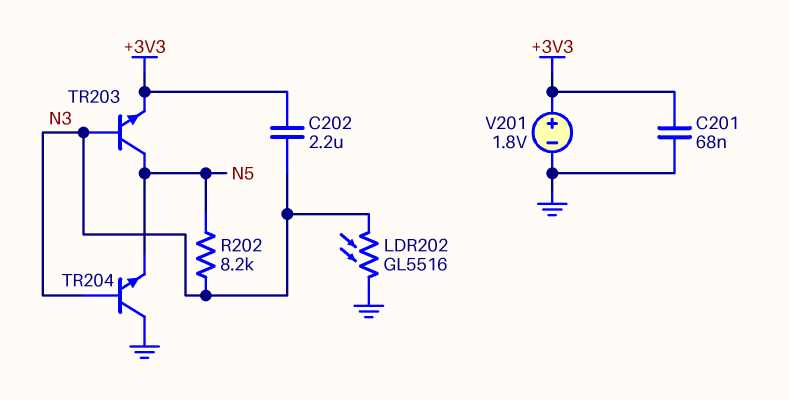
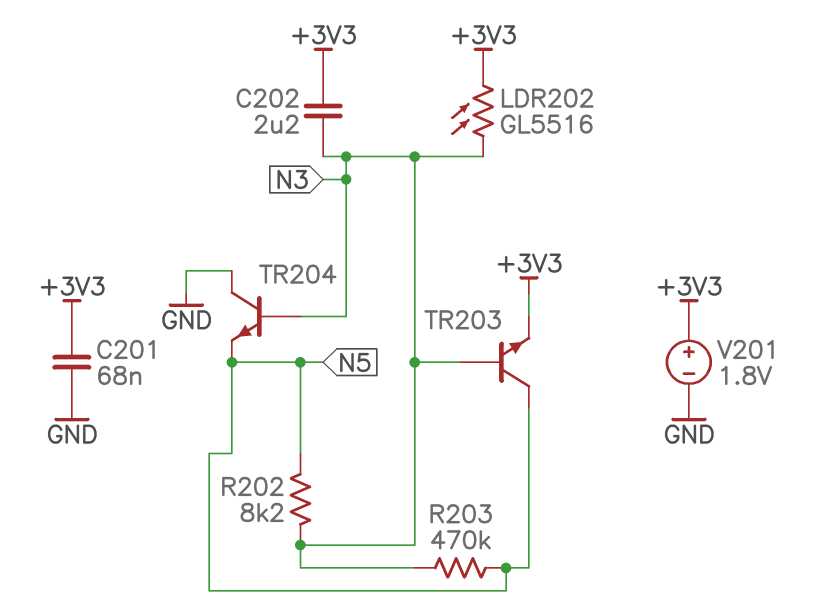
LDR202: GL5516 (GND, N3) -> GL5516 (+3V3, N3)
R203: none -> 470k (N3, N5)

